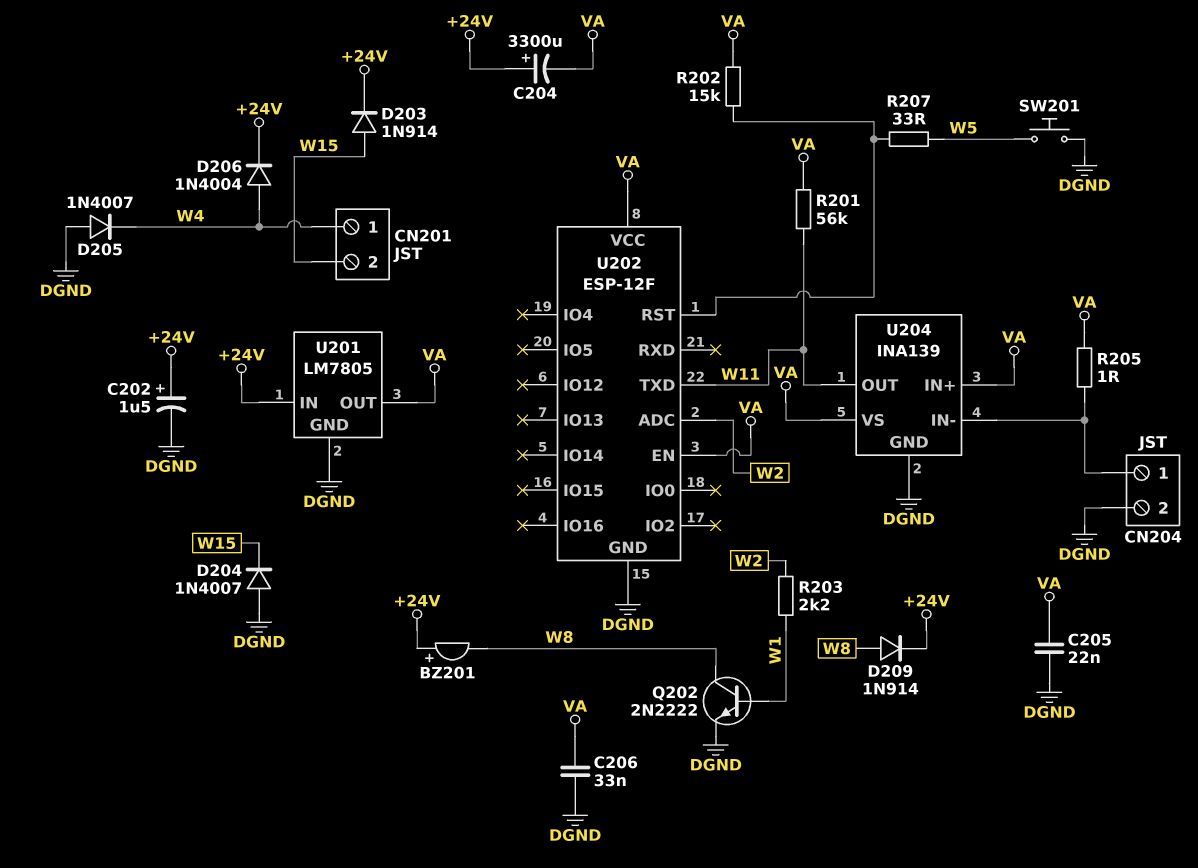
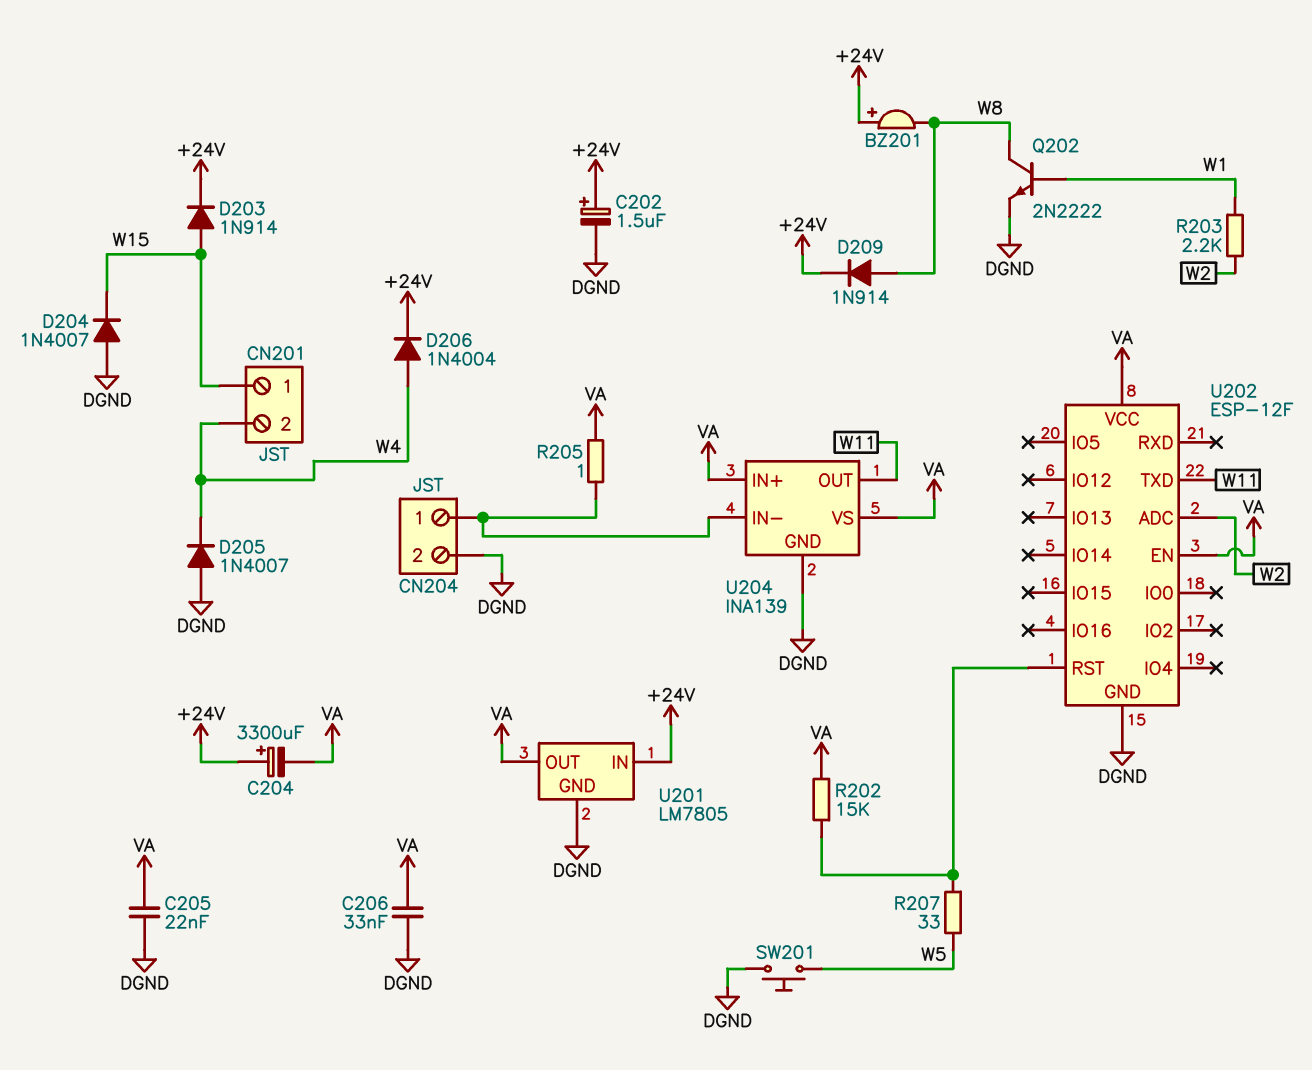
CN201 pin 1: W4 -> W15
CN201 pin 2: W15 -> W4
R201: 56k (VA, W11) -> none

